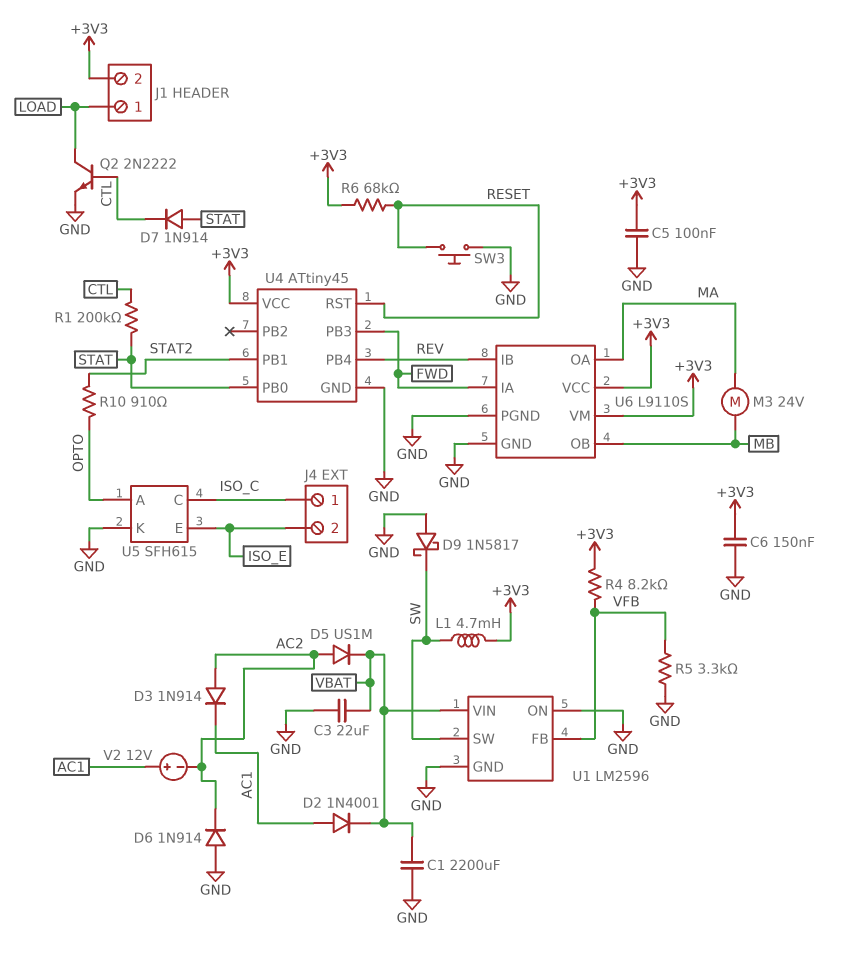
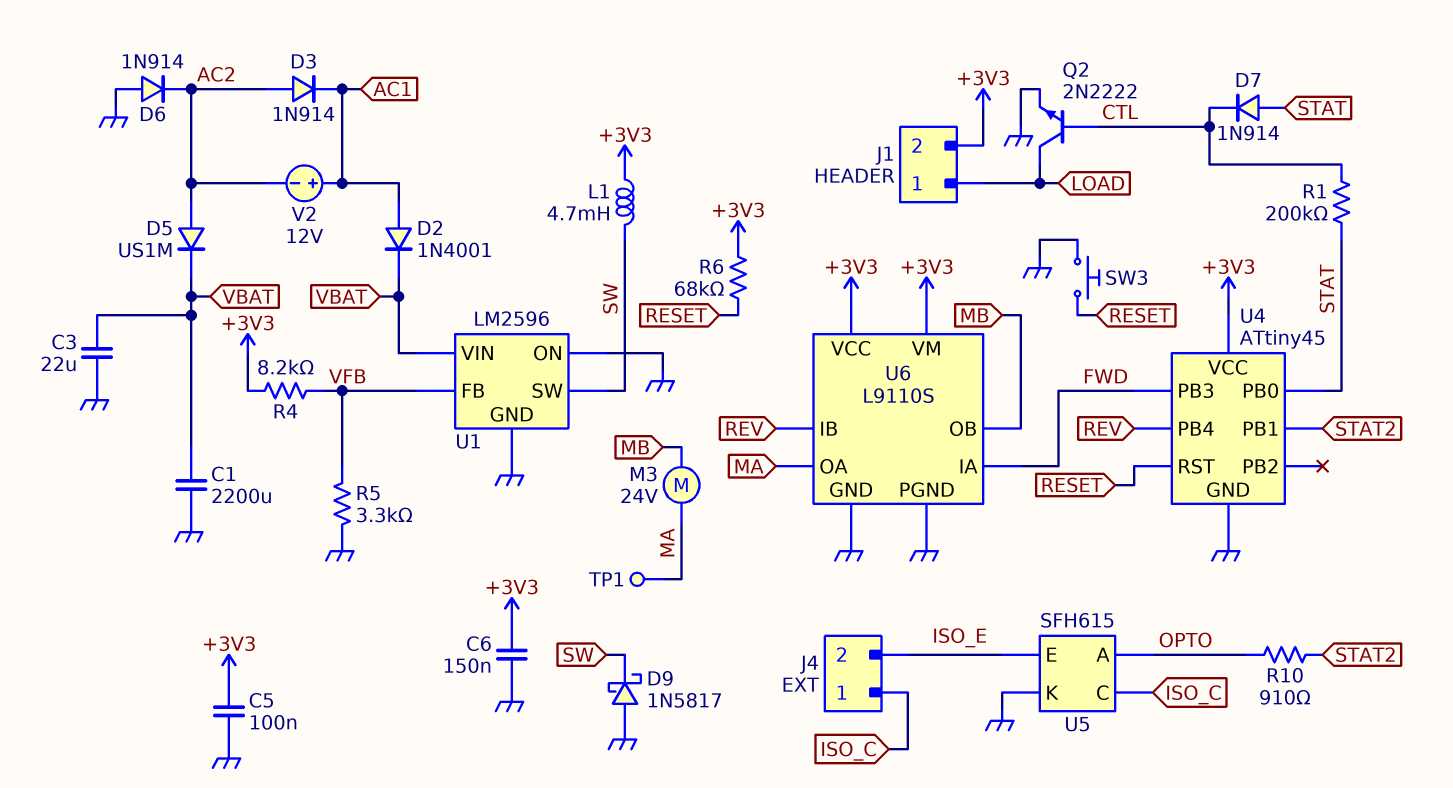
TP1: none -> test point (MA)

